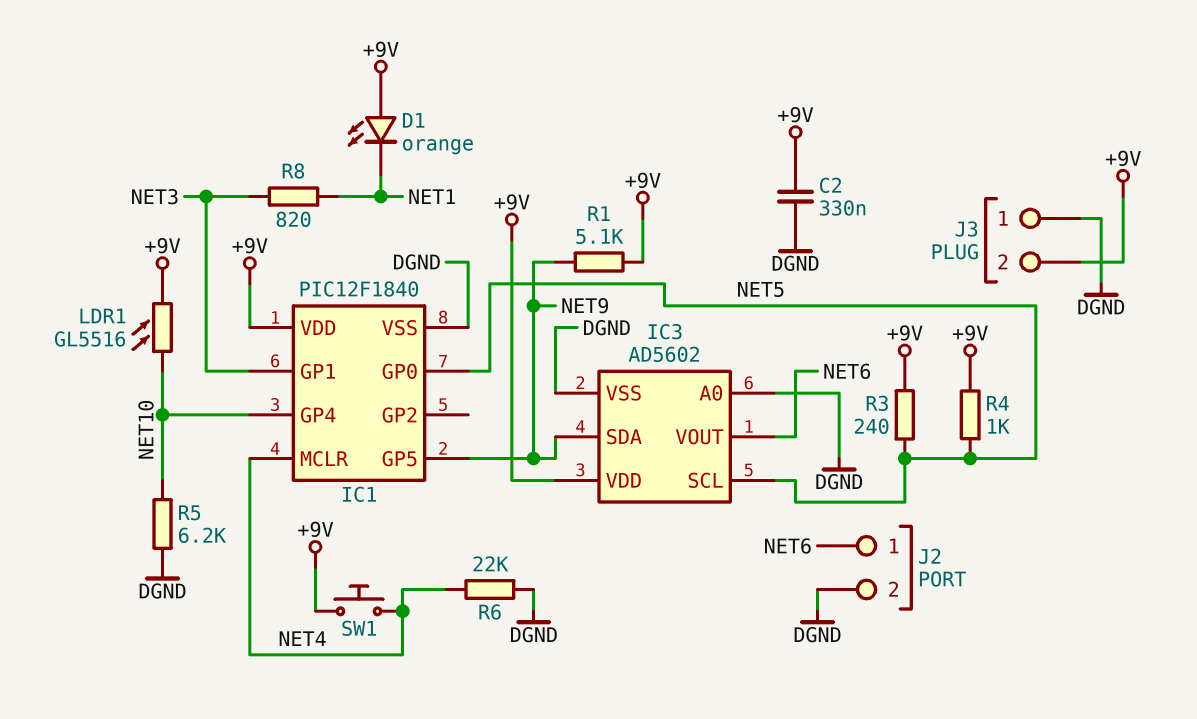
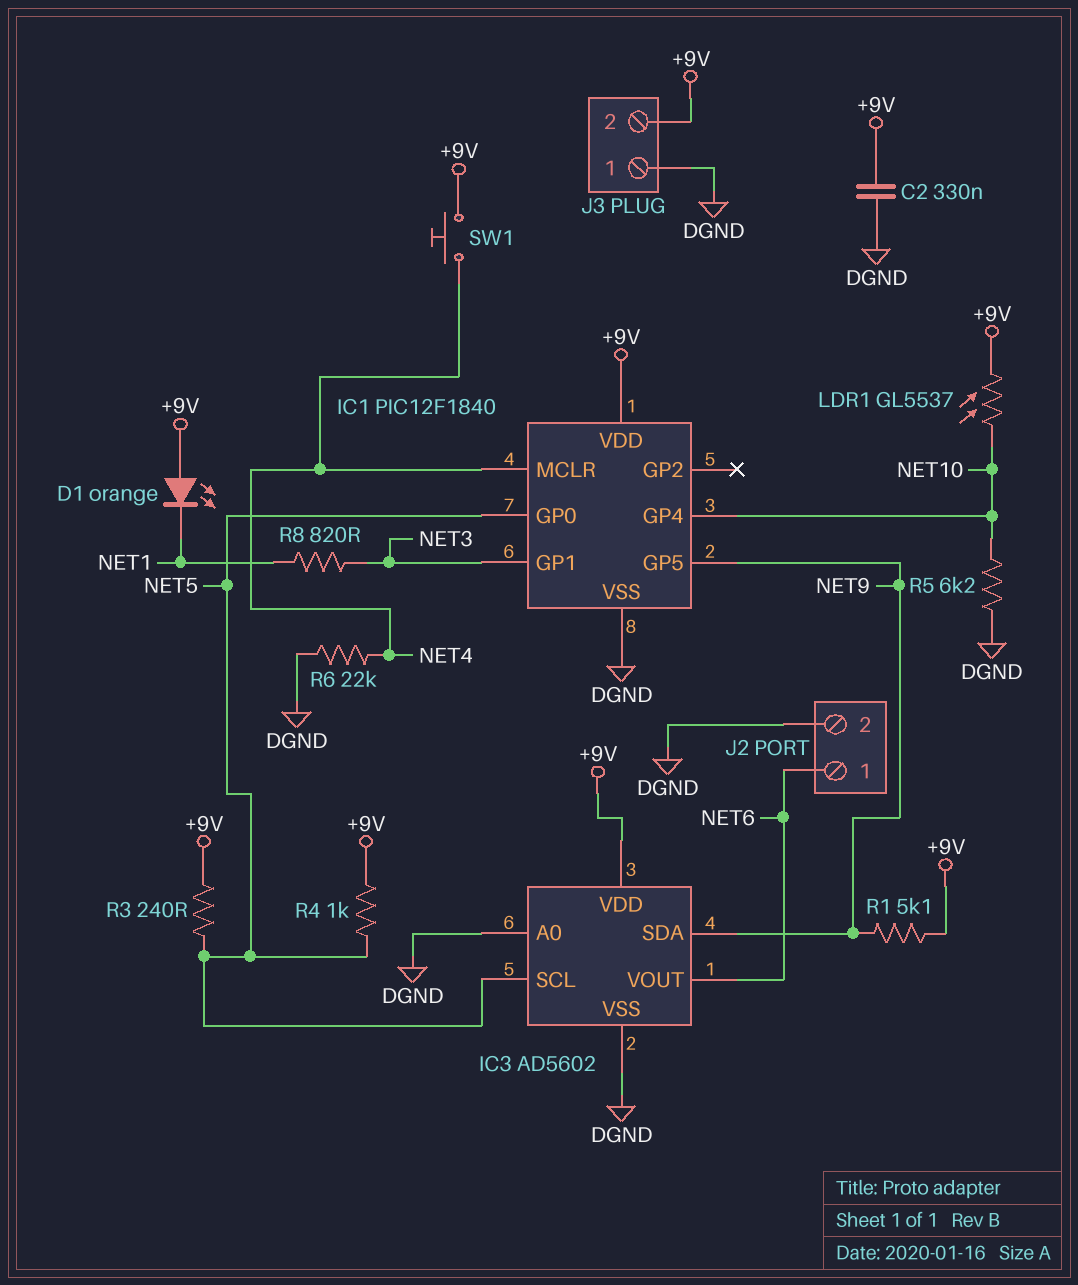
LDR1: GL5516 (+9V, NET10) -> GL5537 (+9V, NET10)

